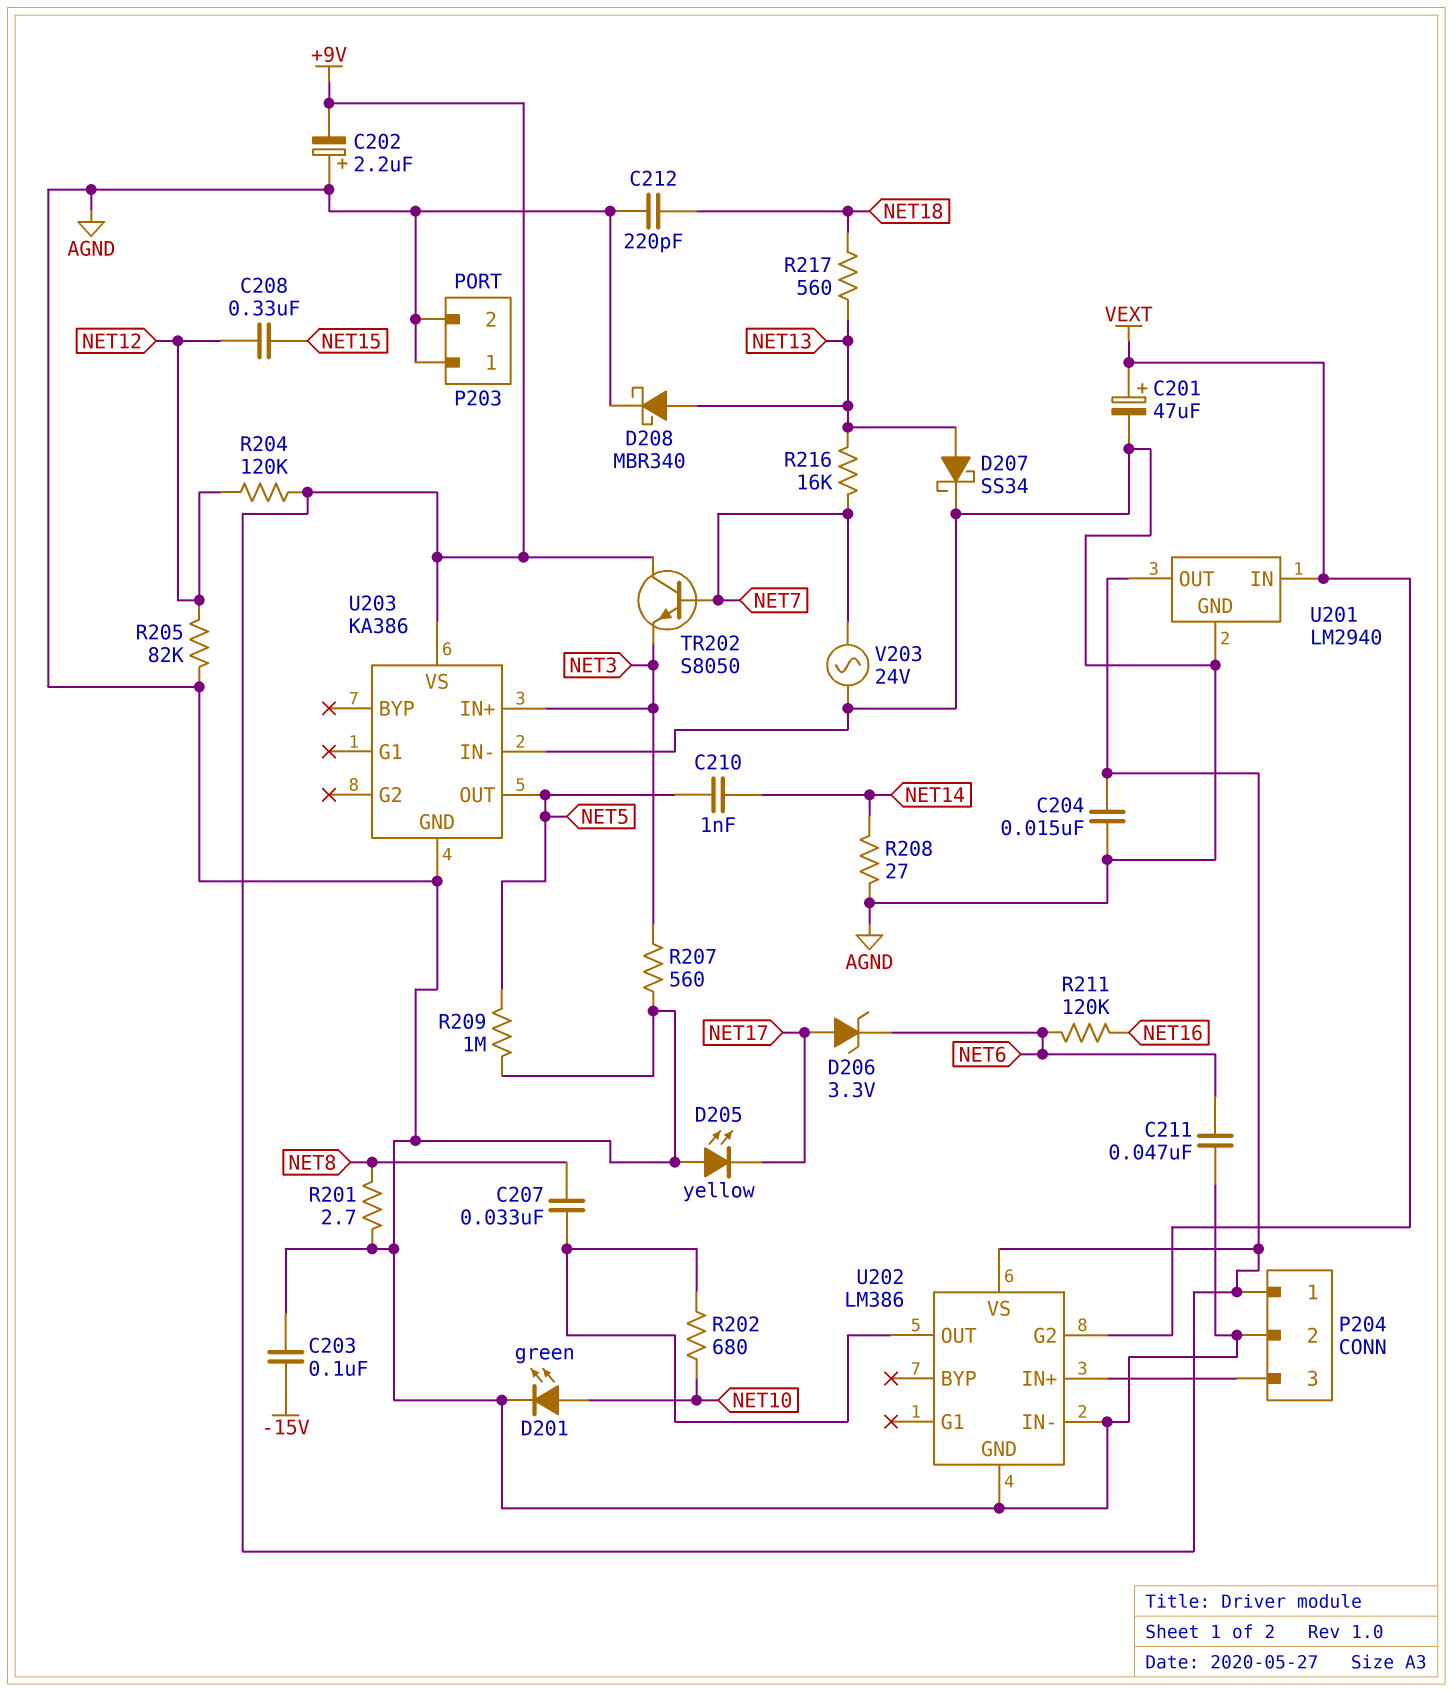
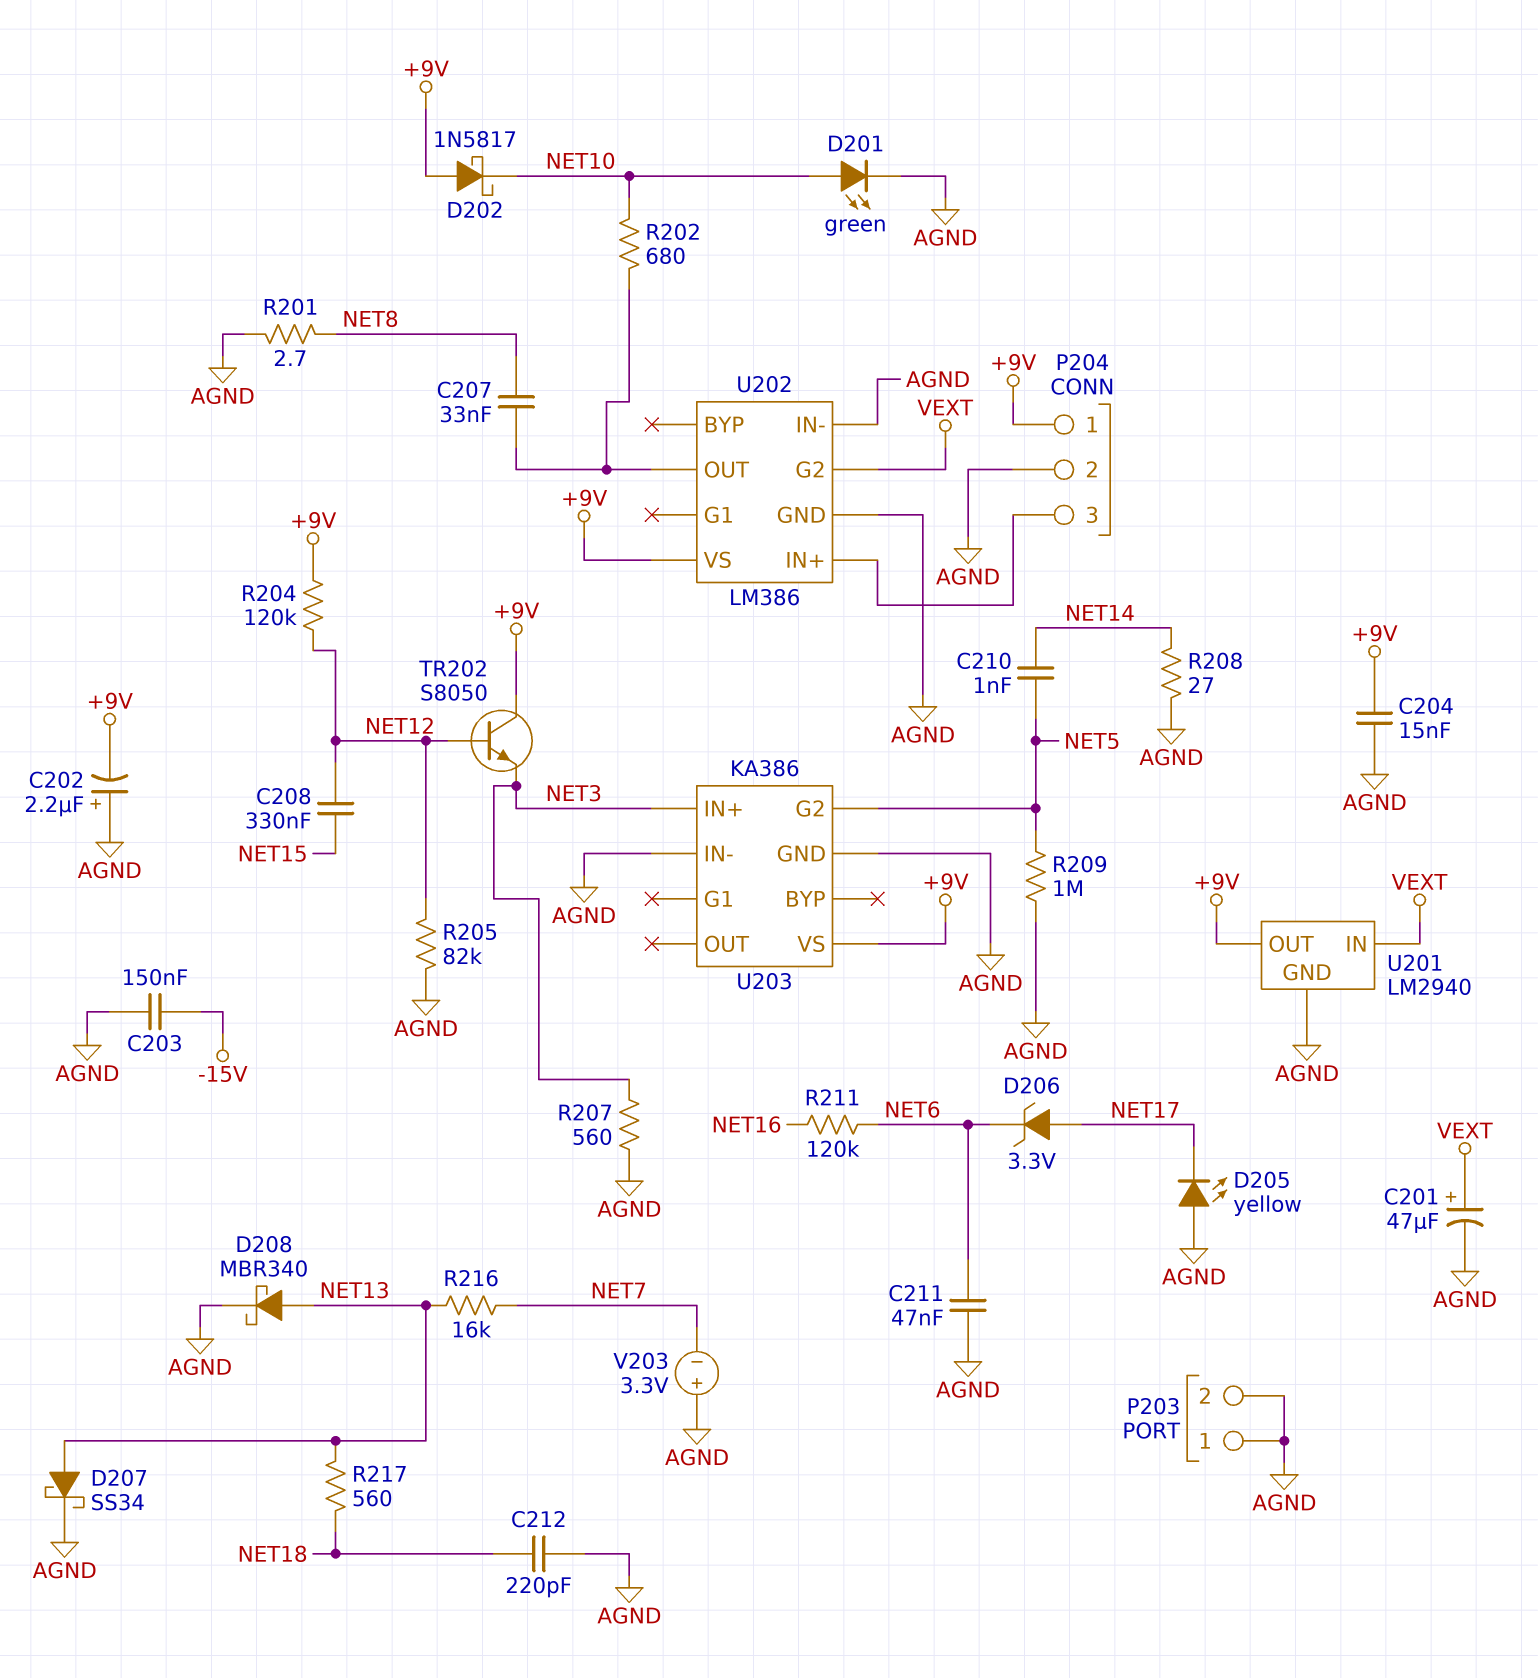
C203: 100nF (-15V, AGND) -> 150nF (-15V, AGND)
D202: none -> schottky 1N5817 (A +9V, K NET10)
TR202: NPN S8050 (B NET7, C +9V, E NET3) -> NPN S8050 (B NET12, C +9V, E NET3)
U203 pin G2: none -> NET5
U203 pin OUT: NET5 -> none
V203: AC 24V (AGND, NET7) -> 3.3V (plus AGND, minus NET7)

